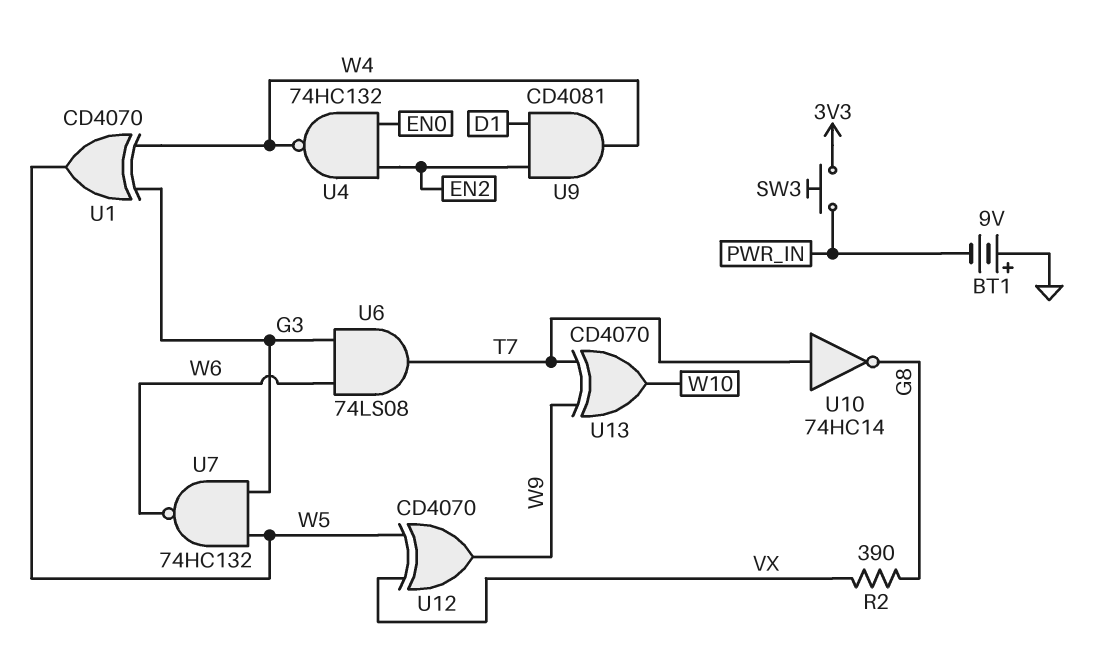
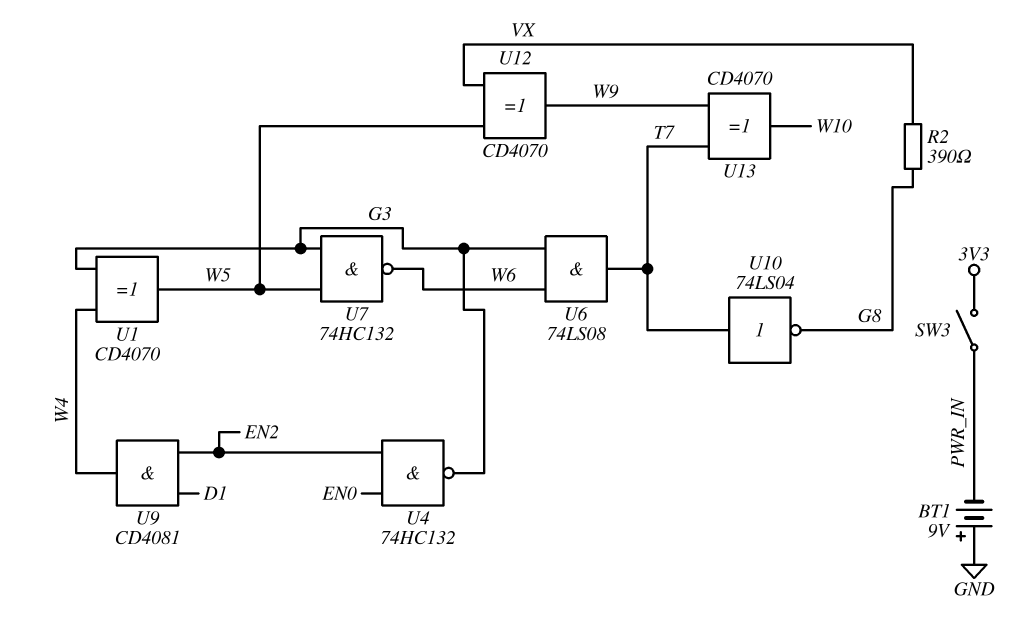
SW3: button (3V3, PWR_IN) -> switch (3V3, PWR_IN)
U4: NAND 74HC132 (in EN0, in EN2, out W4) -> NAND 74HC132 (in EN0, in EN2, out G3)
U10: NOT 74HC14 (in T7, out G8) -> NOT 74LS04 (in T7, out G8)

